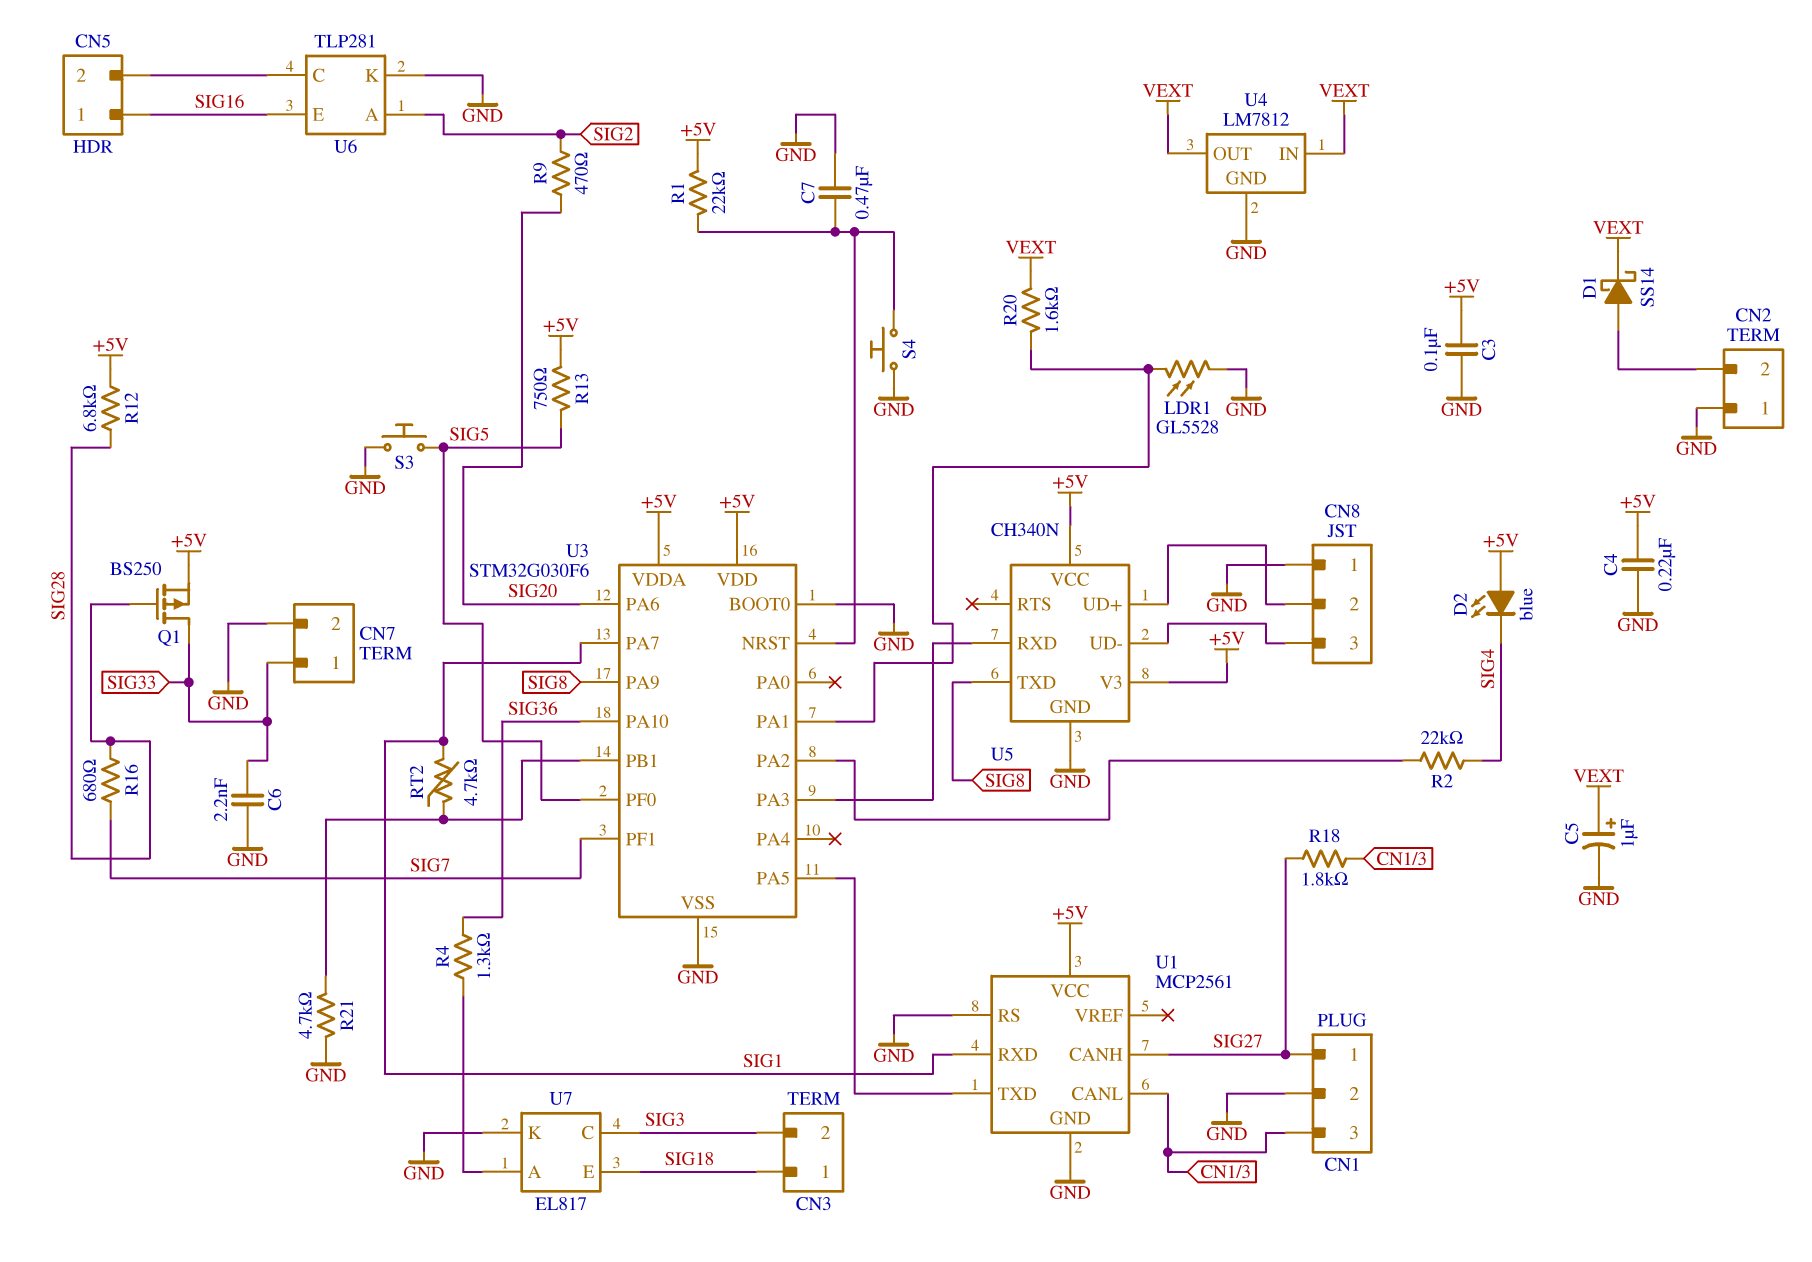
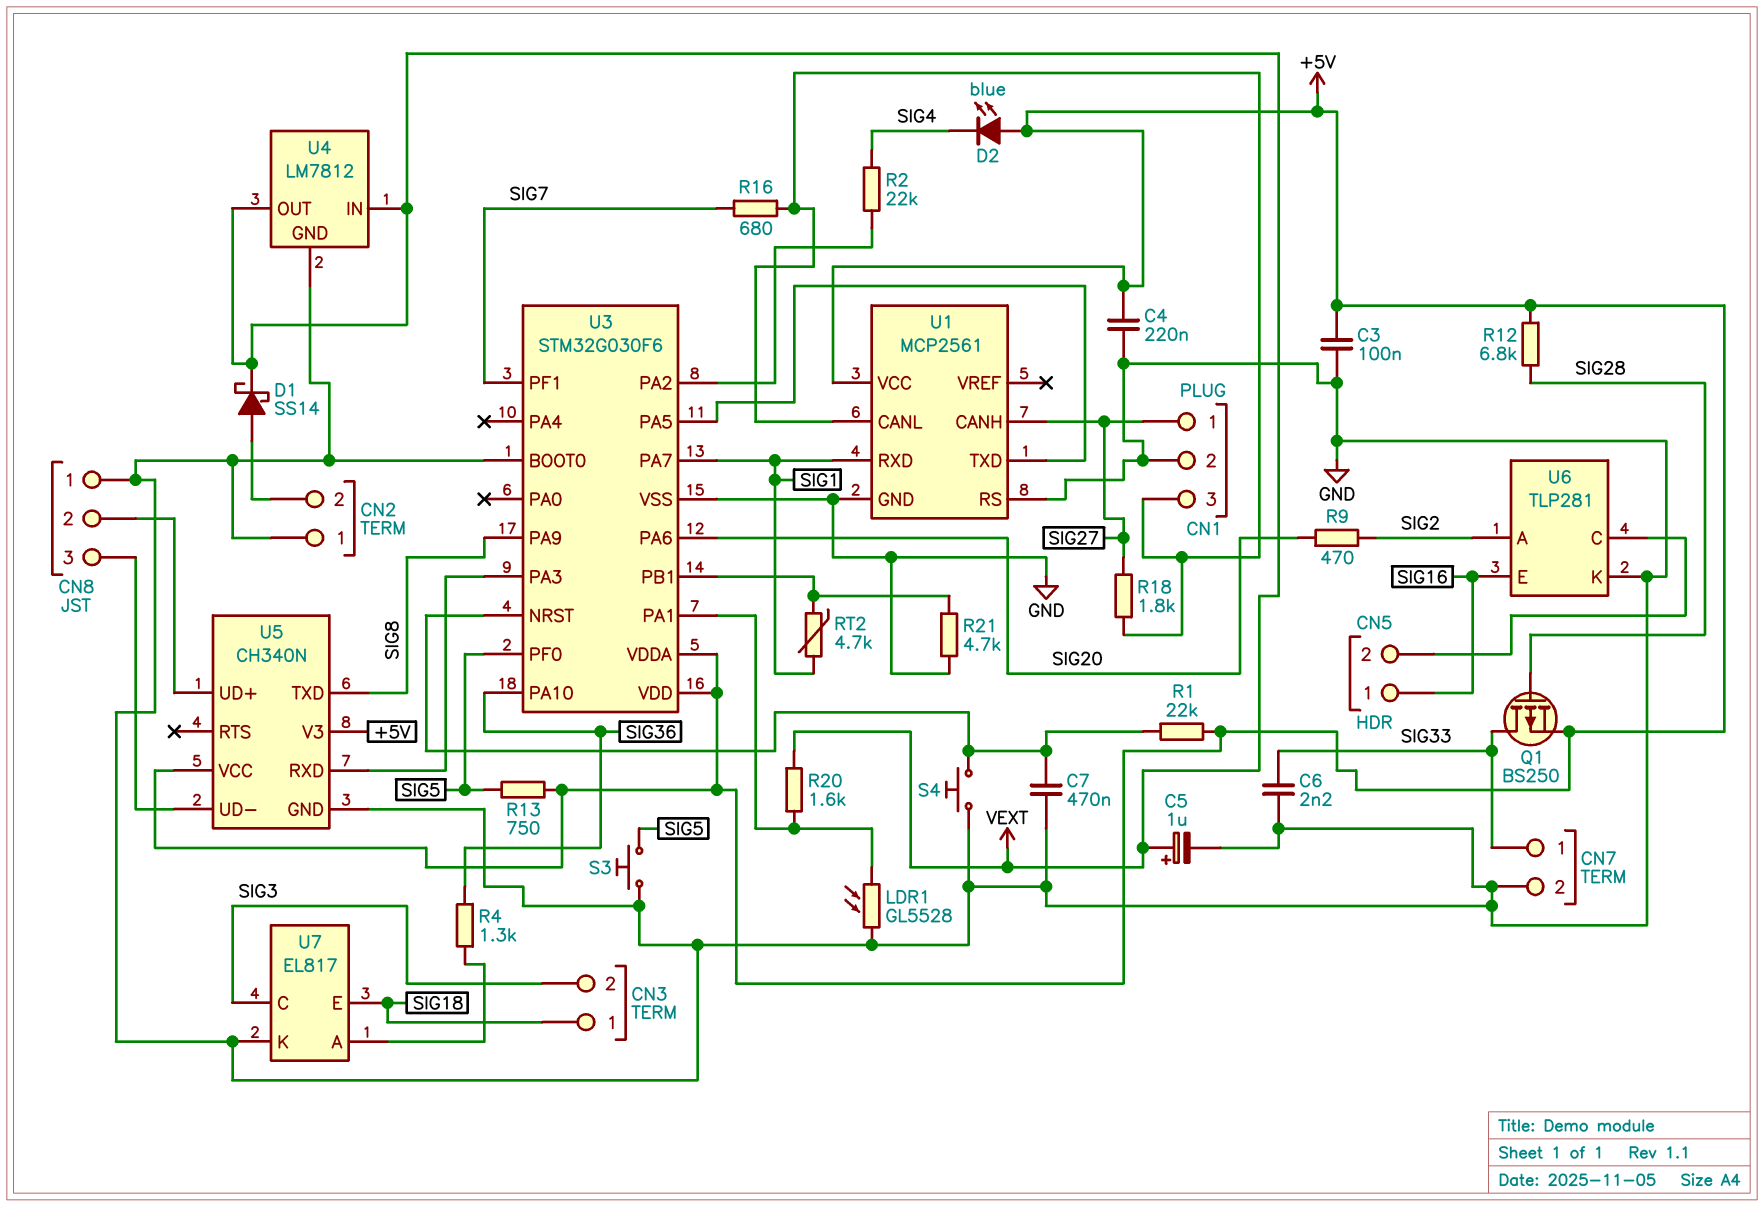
R16: 680 (SIG7, SIG28) -> 680 (CN1/3, SIG7)

